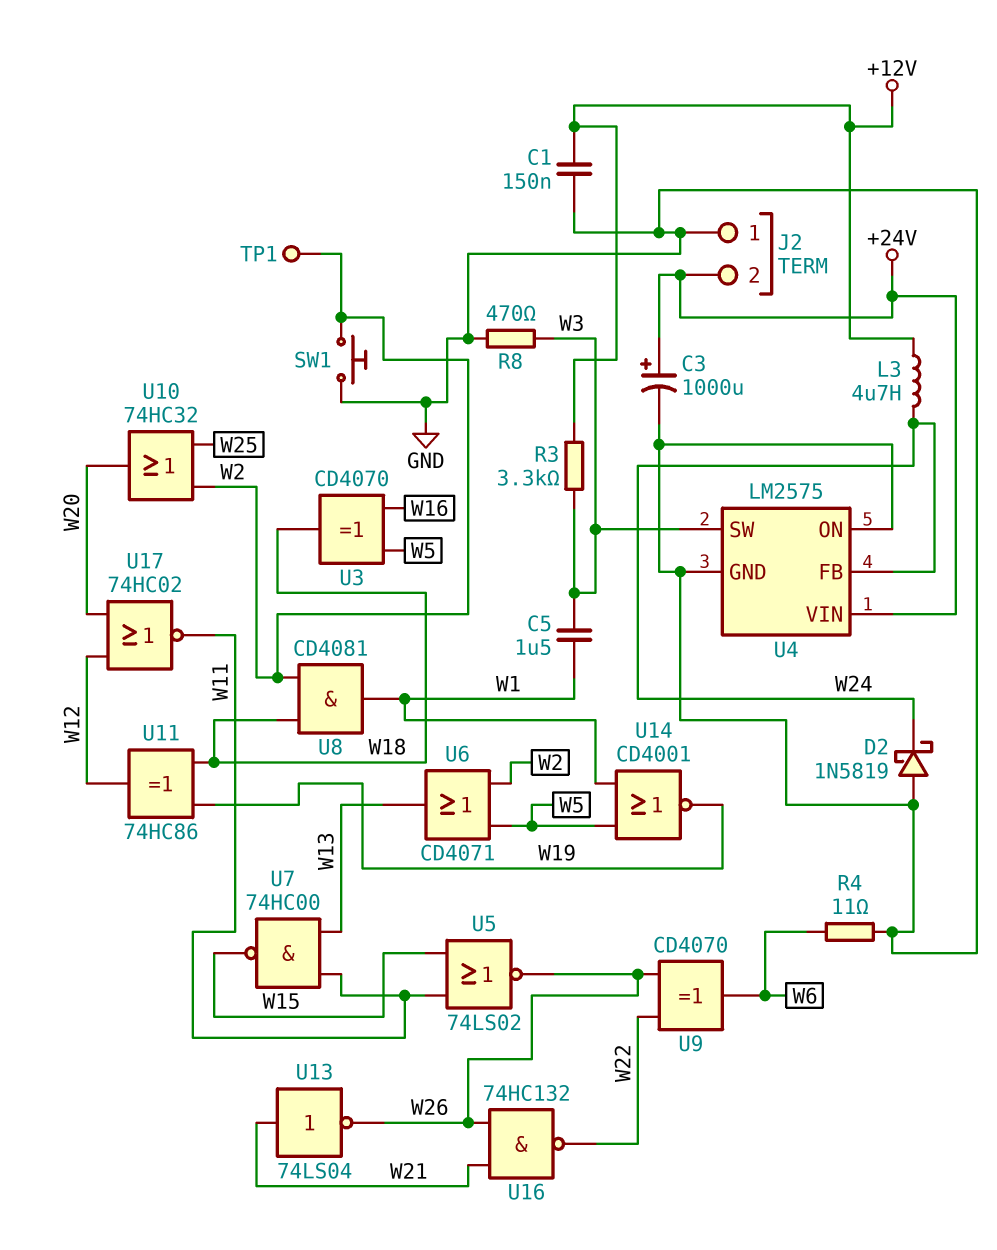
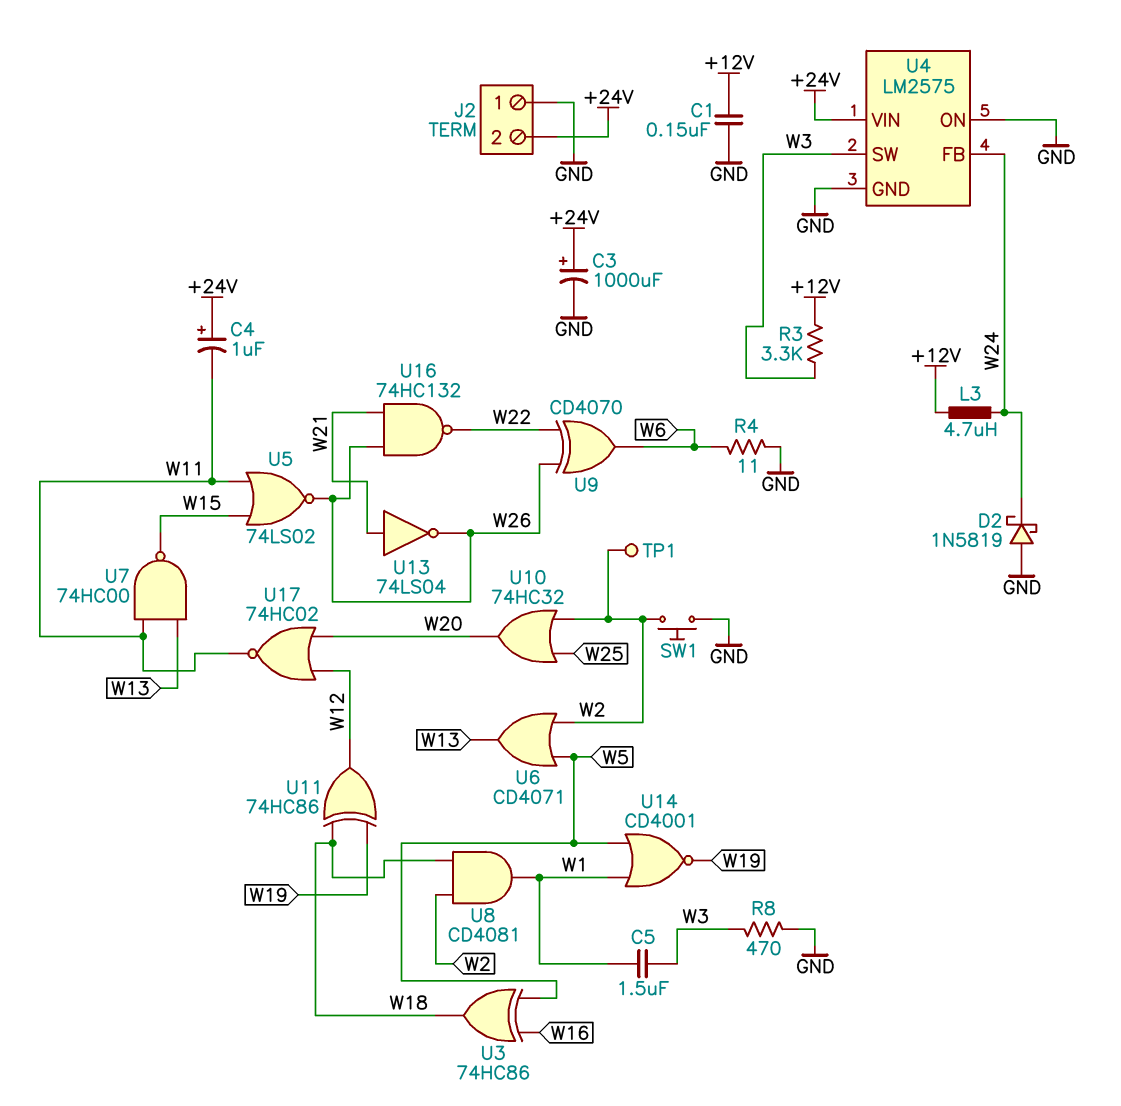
C4: none -> 1uF (plus +24V, minus W11)
U3: XOR CD4070 (in W5, in W16, out W18) -> XOR 74HC86 (in W5, in W16, out W18)

